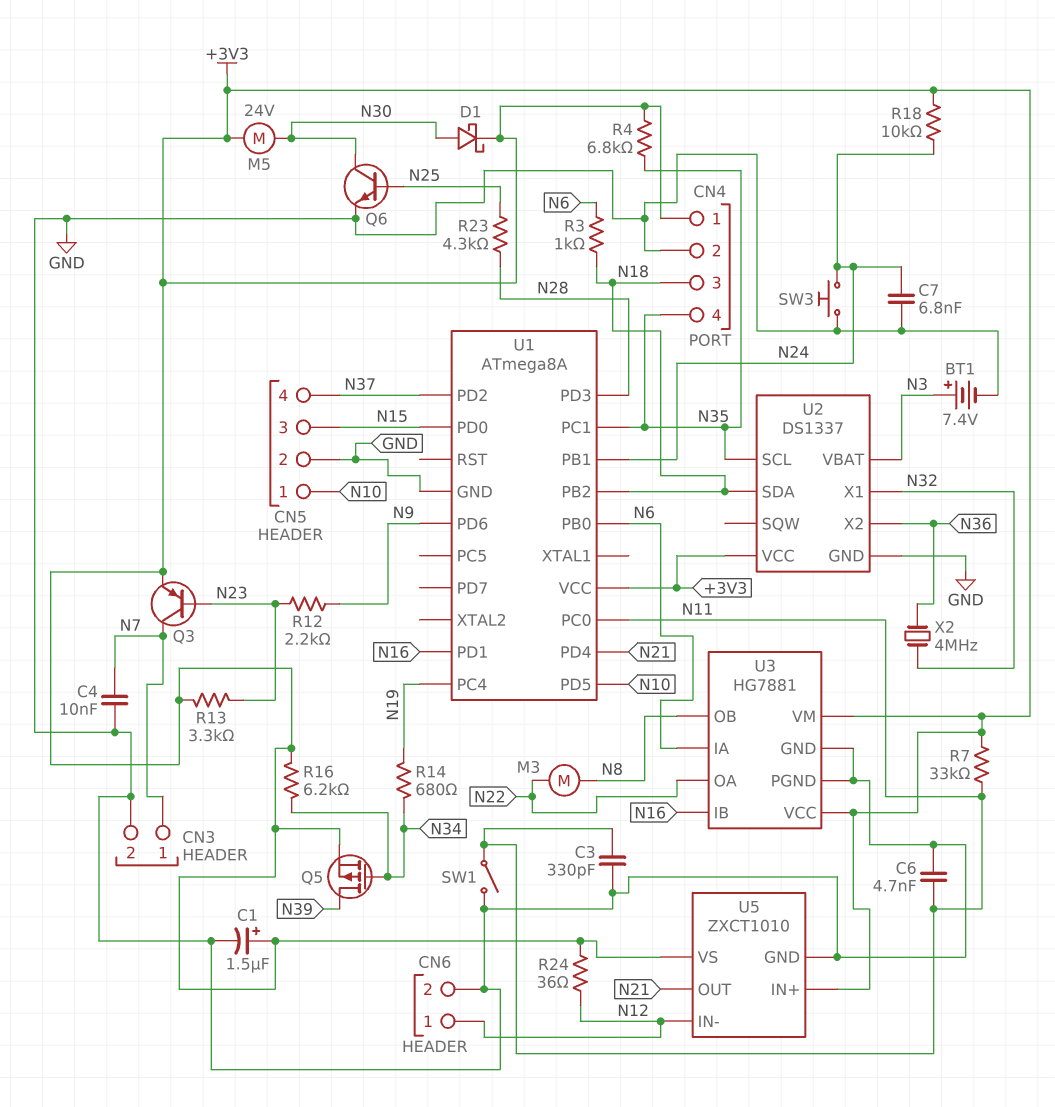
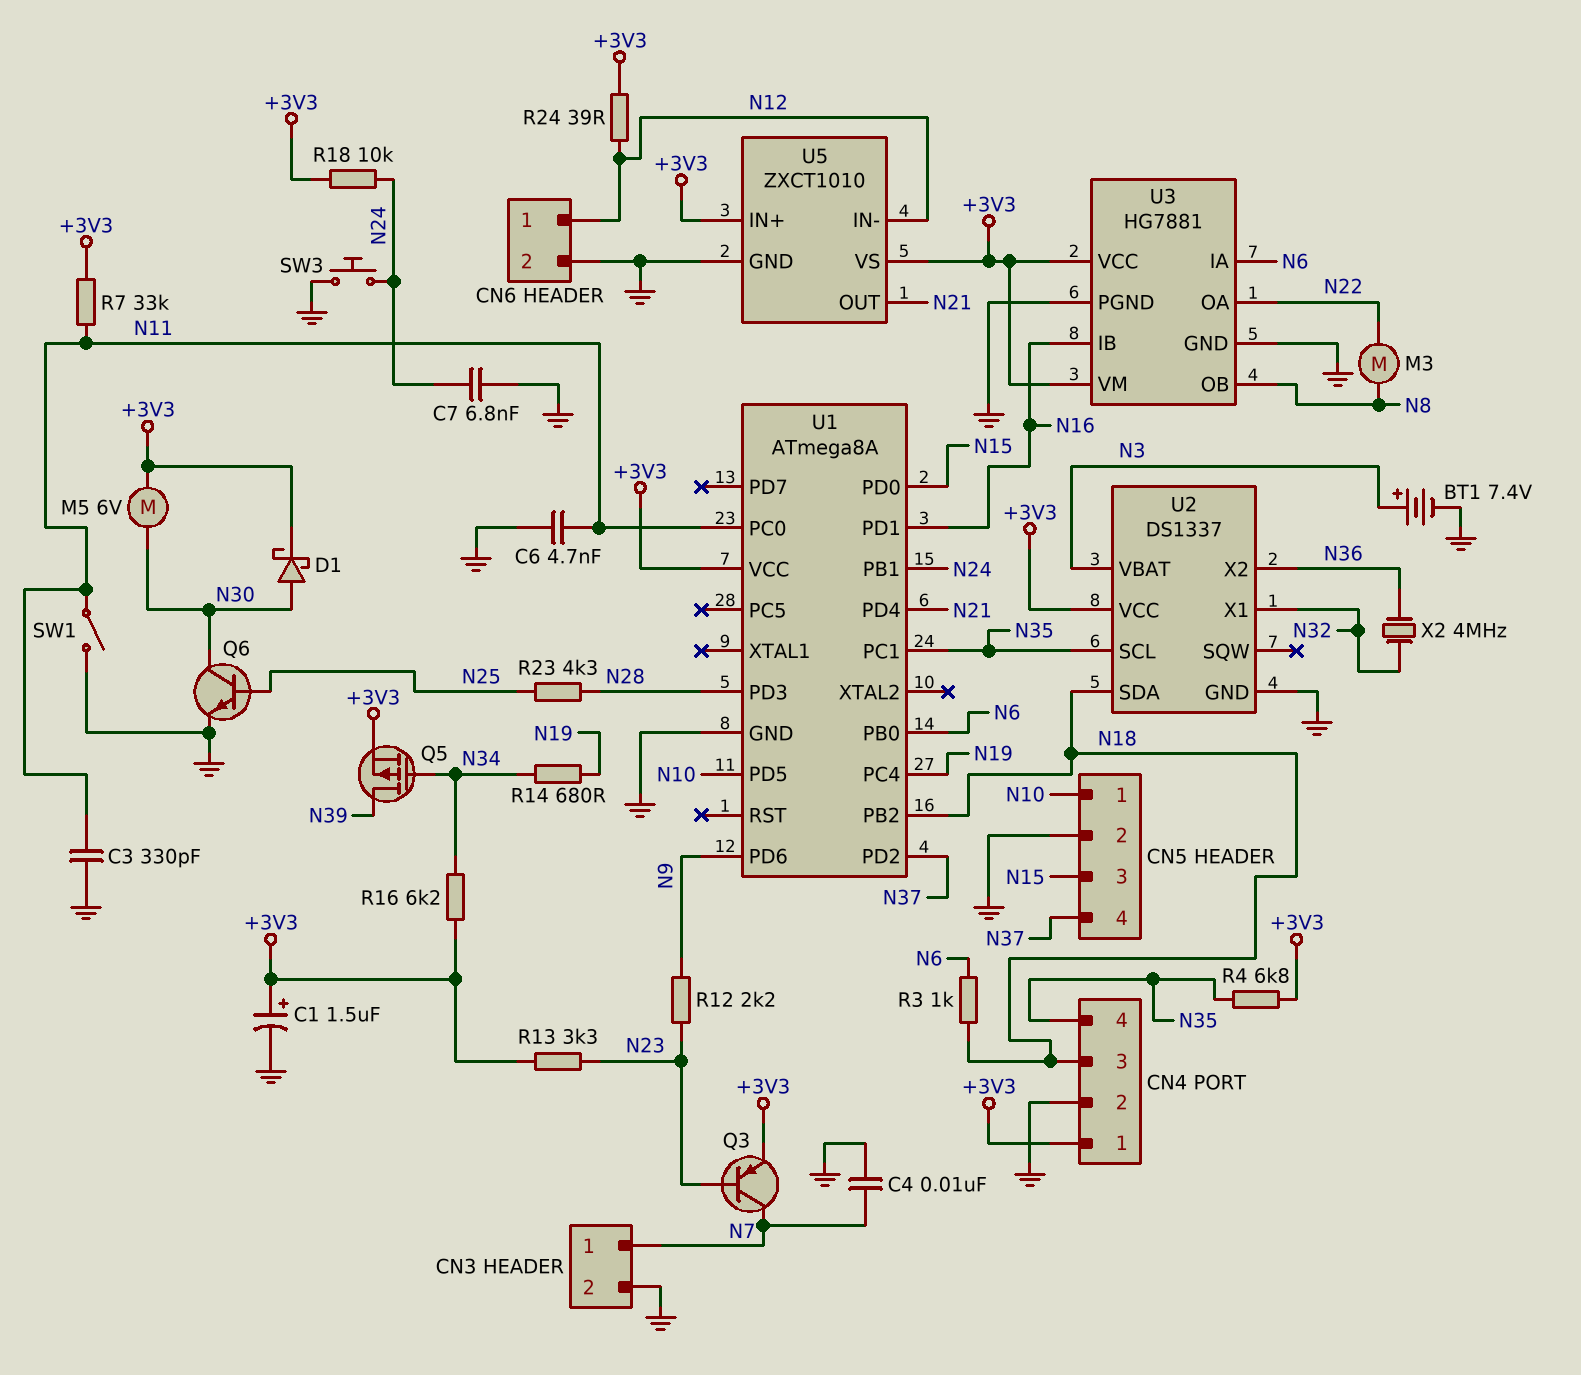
M5: motor 24V (+3V3, N30) -> motor 6V (+3V3, N30)
R24: 36 (+3V3, N12) -> 39 (+3V3, N12)

